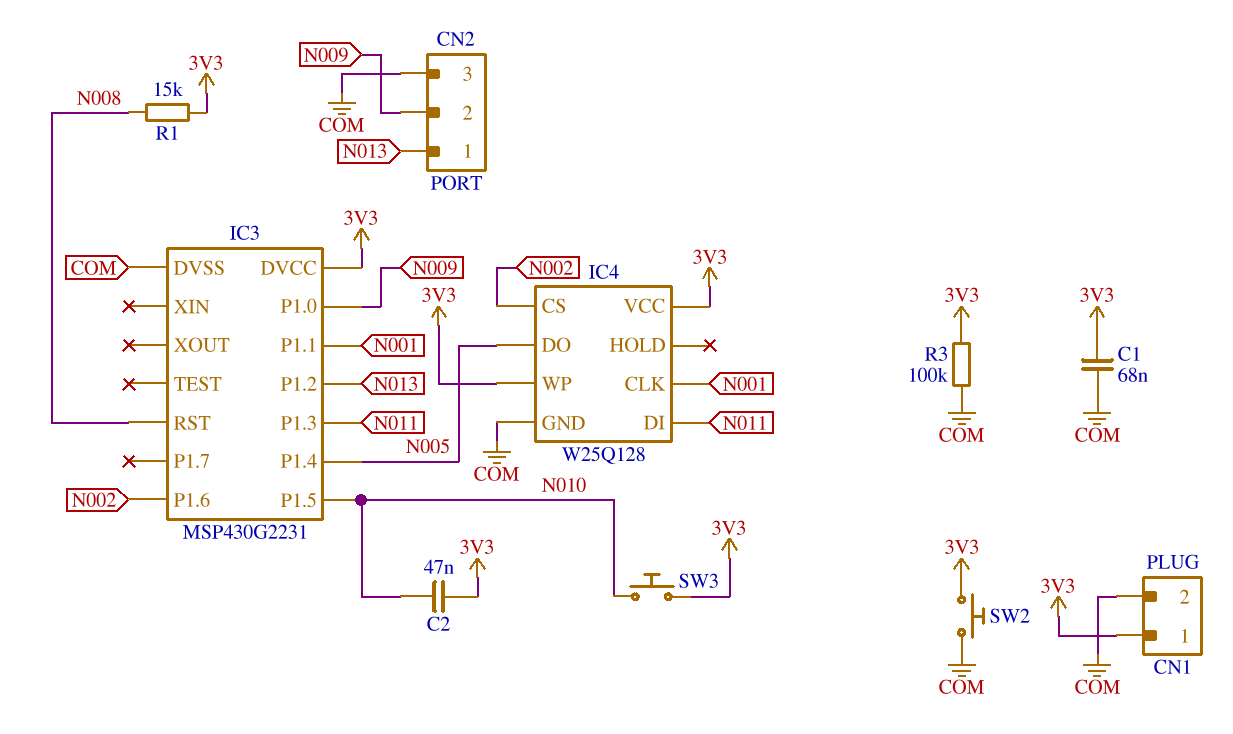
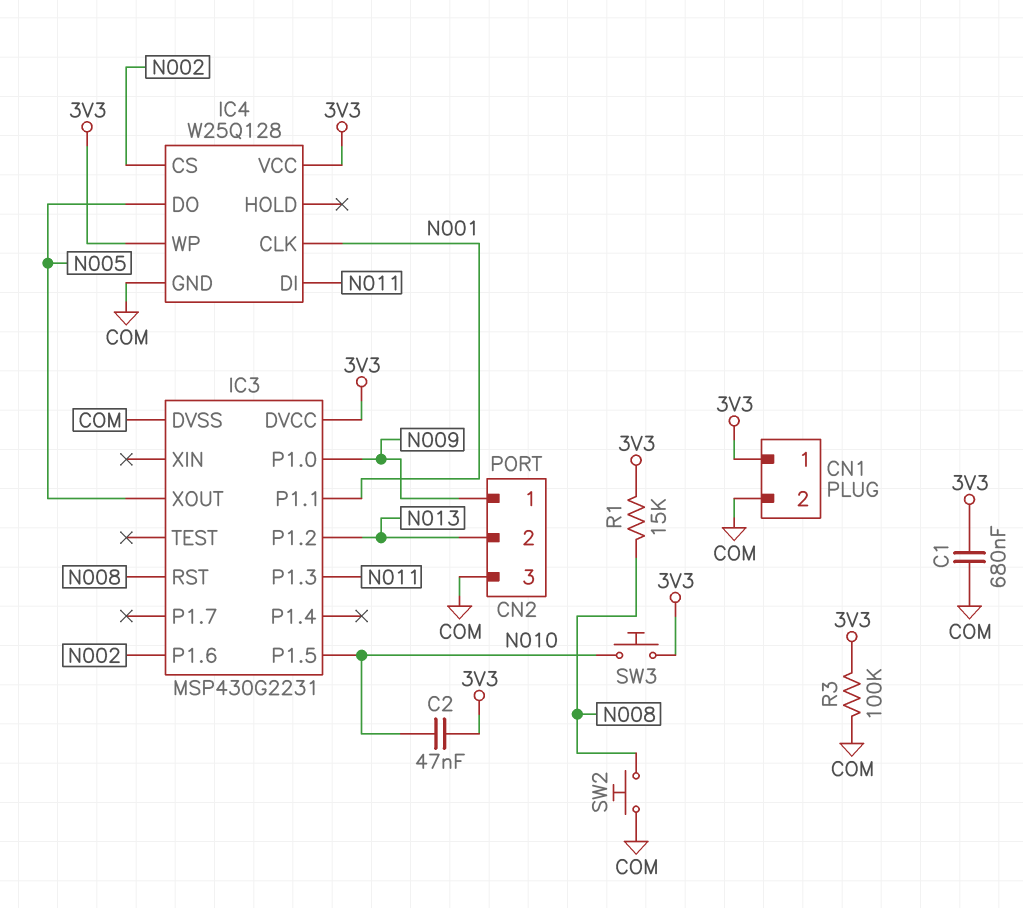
C1: 68nF (3V3, COM) -> 680nF (3V3, COM)
CN2 pin 1: N013 -> N009
CN2 pin 2: N009 -> N013
IC3 pin P1.4: N005 -> none
IC3 pin XOUT: none -> N005
SW2: button (3V3, COM) -> button (COM, N008)

